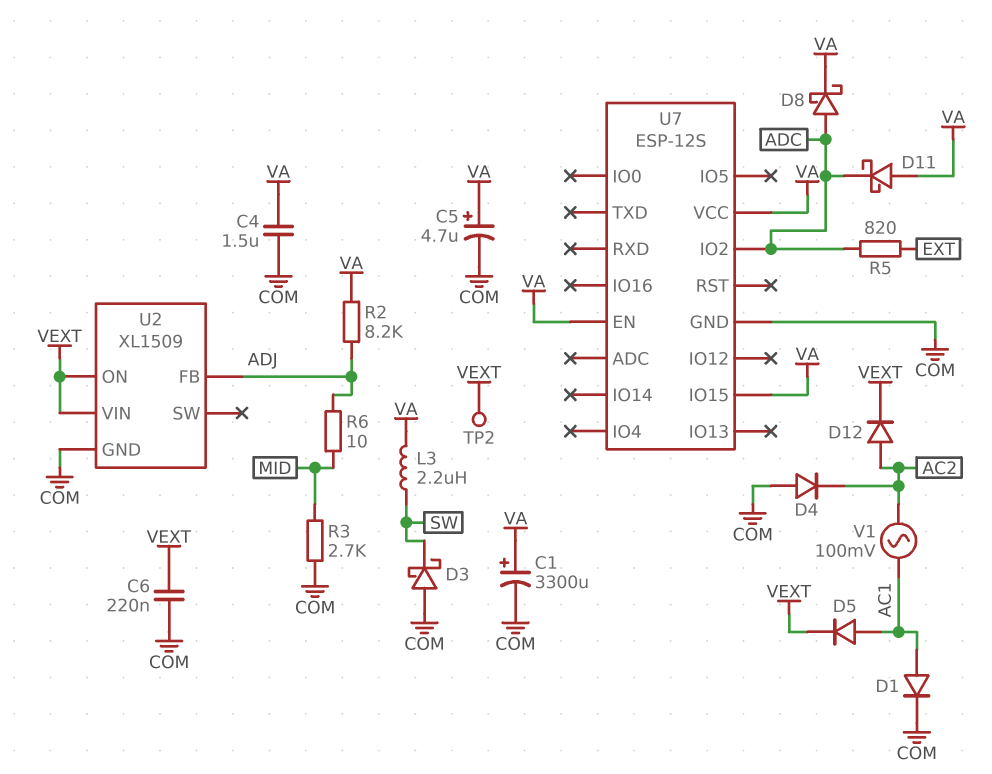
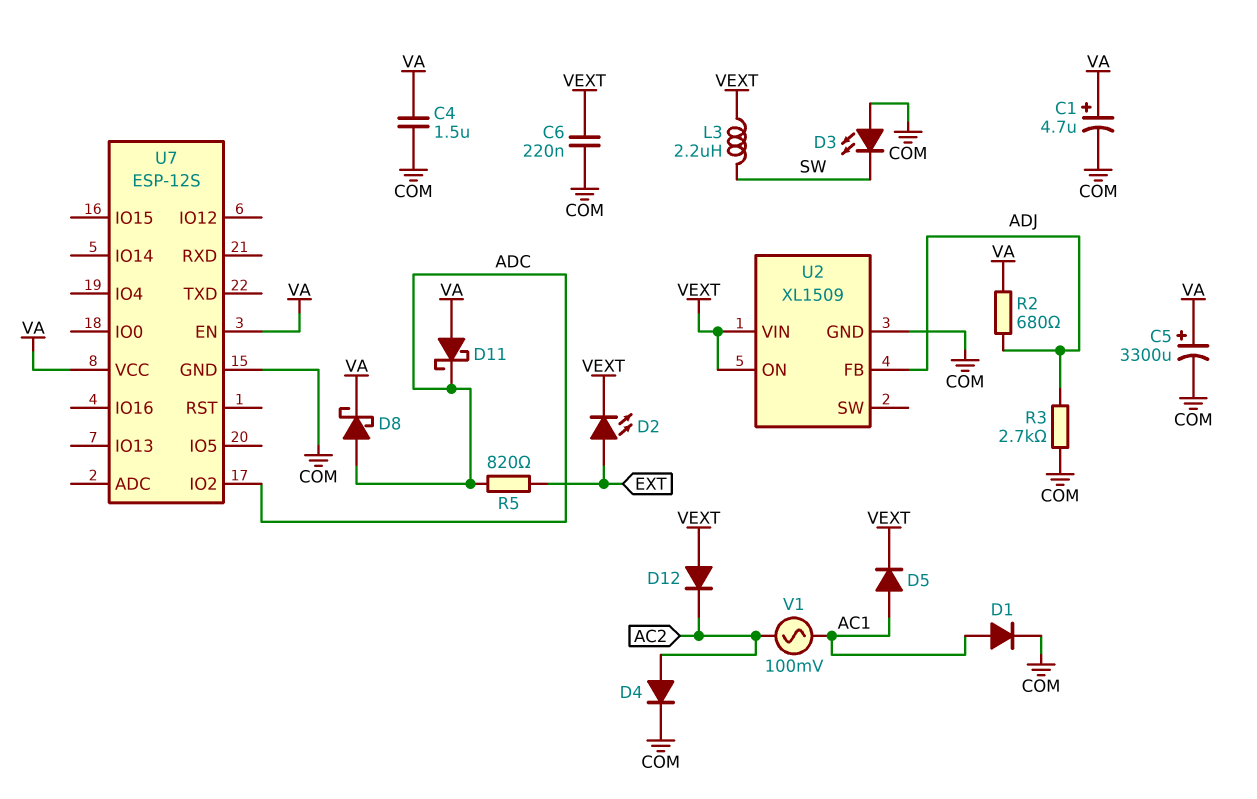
C1: 3300uF (plus VA, minus COM) -> 4.7uF (plus VA, minus COM)
C5: 4.7uF (plus VA, minus COM) -> 3300uF (plus VA, minus COM)
D2: none -> LED (A EXT, K VEXT)
D3: schottky (A COM, K SW) -> LED (A COM, K SW)
D4: diode (A COM, K AC2) -> diode (A AC2, K COM)
D12: diode (A AC2, K VEXT) -> diode (A VEXT, K AC2)
L3: 2.2uH (SW, VA) -> 2.2uH (SW, VEXT)
R2: 8.2k (ADJ, VA) -> 680 (ADJ, VA)
R3: 2.7k (COM, MID) -> 2.7k (ADJ, COM)
R6: 10 (ADJ, MID) -> none
TP2: test point (VEXT) -> none
U7 pin IO15: VA -> none

